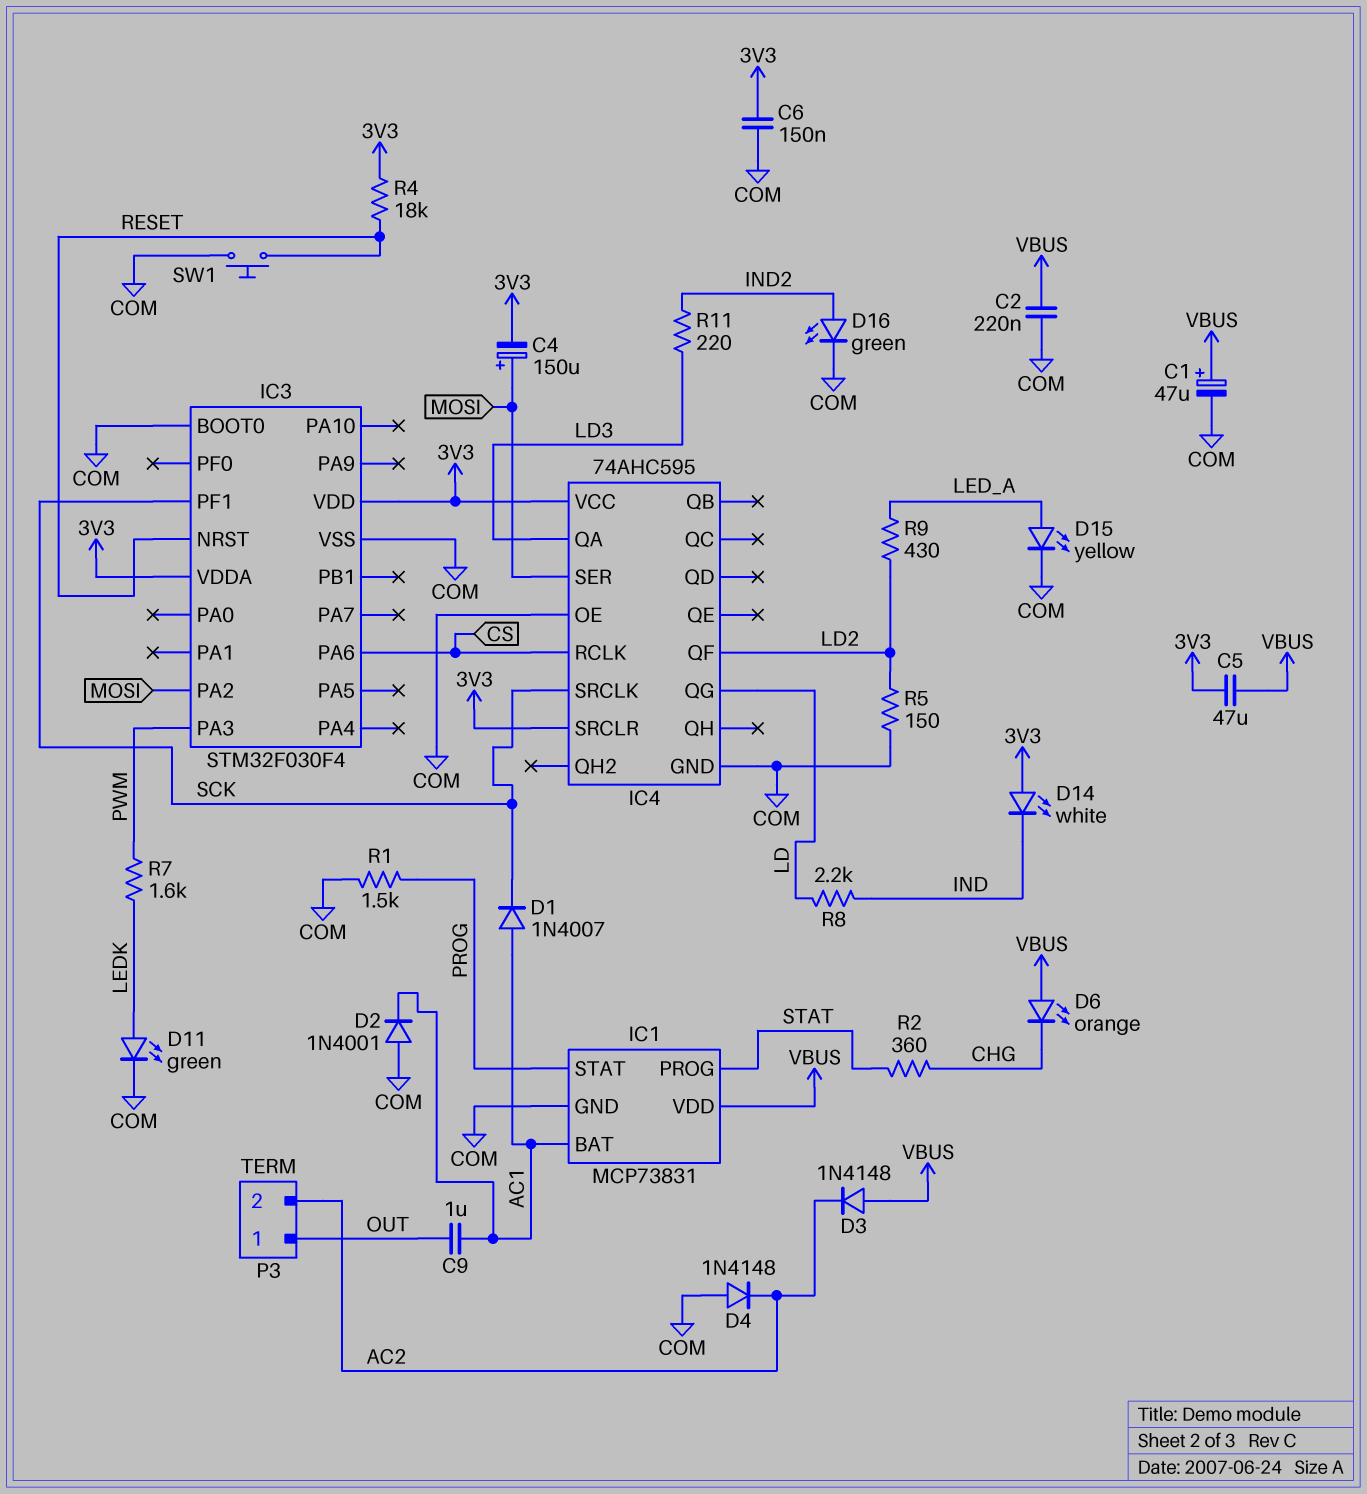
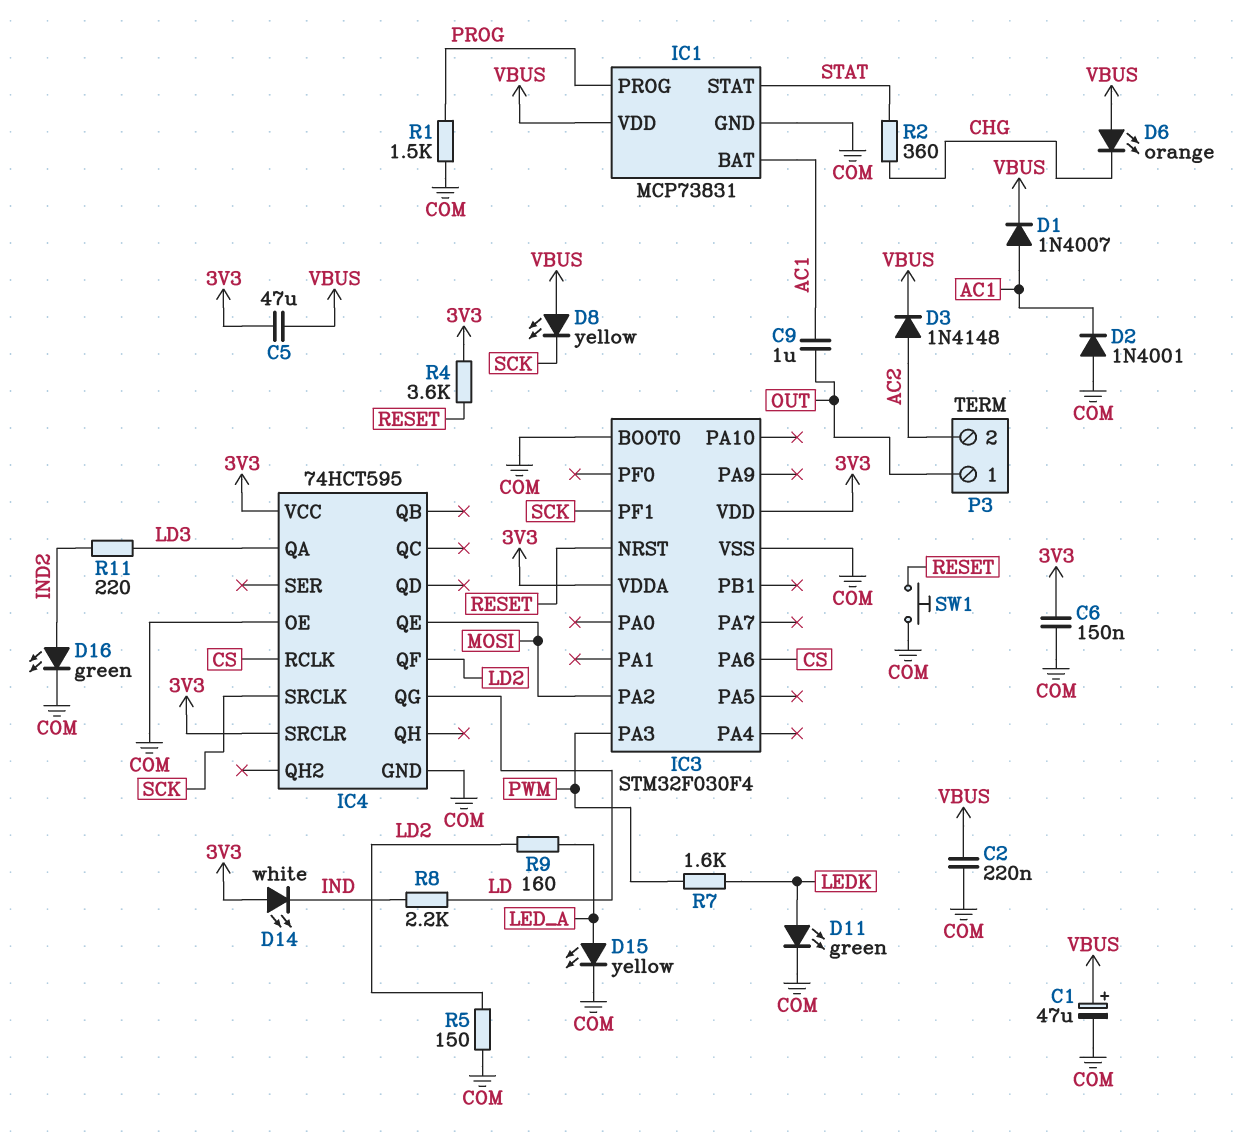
C4: 150uF (plus MOSI, minus 3V3) -> none
D1: diode 1N4007 (A AC1, K SCK) -> diode 1N4007 (A AC1, K VBUS)
D3: diode 1N4148 (A VBUS, K AC2) -> diode 1N4148 (A AC2, K VBUS)
D4: diode 1N4148 (A COM, K AC2) -> none
D8: none -> LED yellow (A VBUS, K SCK)
IC1 pin PROG: STAT -> PROG
IC1 pin STAT: PROG -> STAT
IC4: 74AHC595 -> 74HCT595
IC4 pin QE: none -> MOSI
IC4 pin SER: MOSI -> none
R4: 18k (3V3, RESET) -> 3.6k (3V3, RESET)
R9: 430 (LD2, LED_A) -> 160 (LD2, LED_A)

